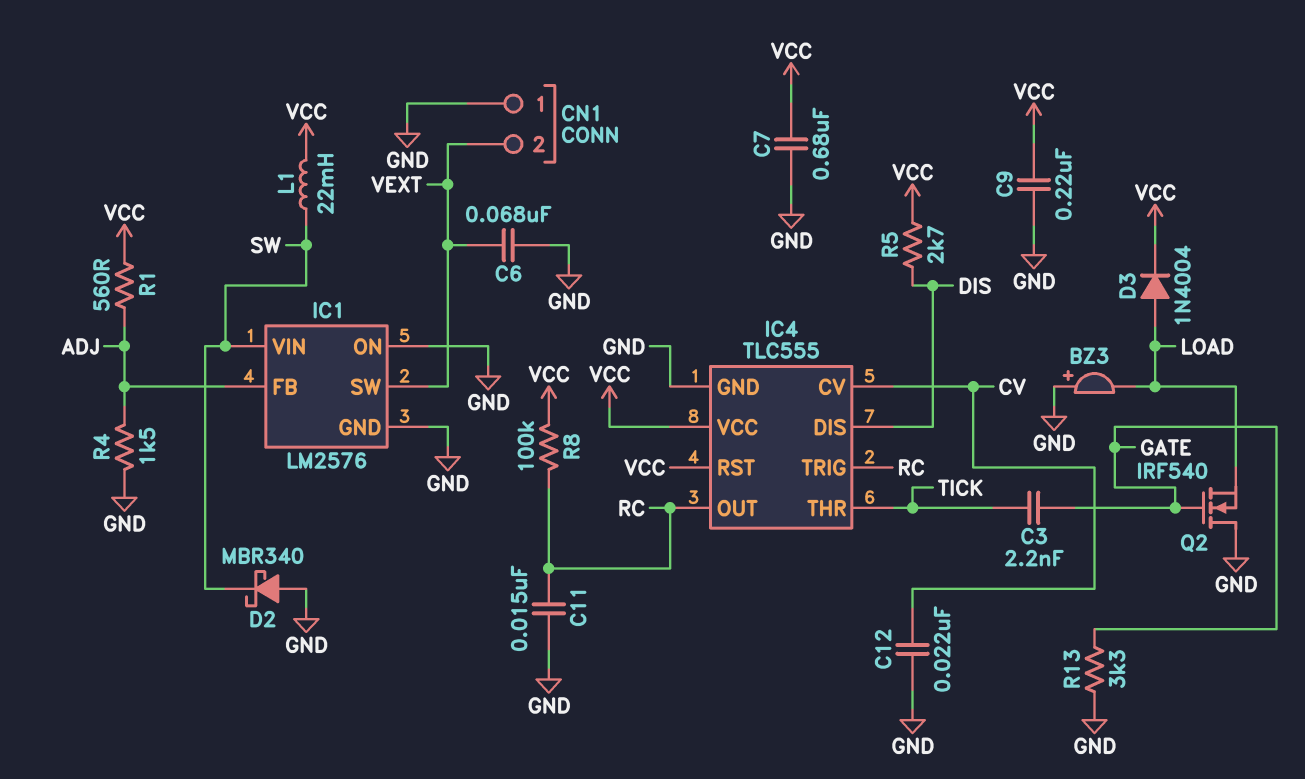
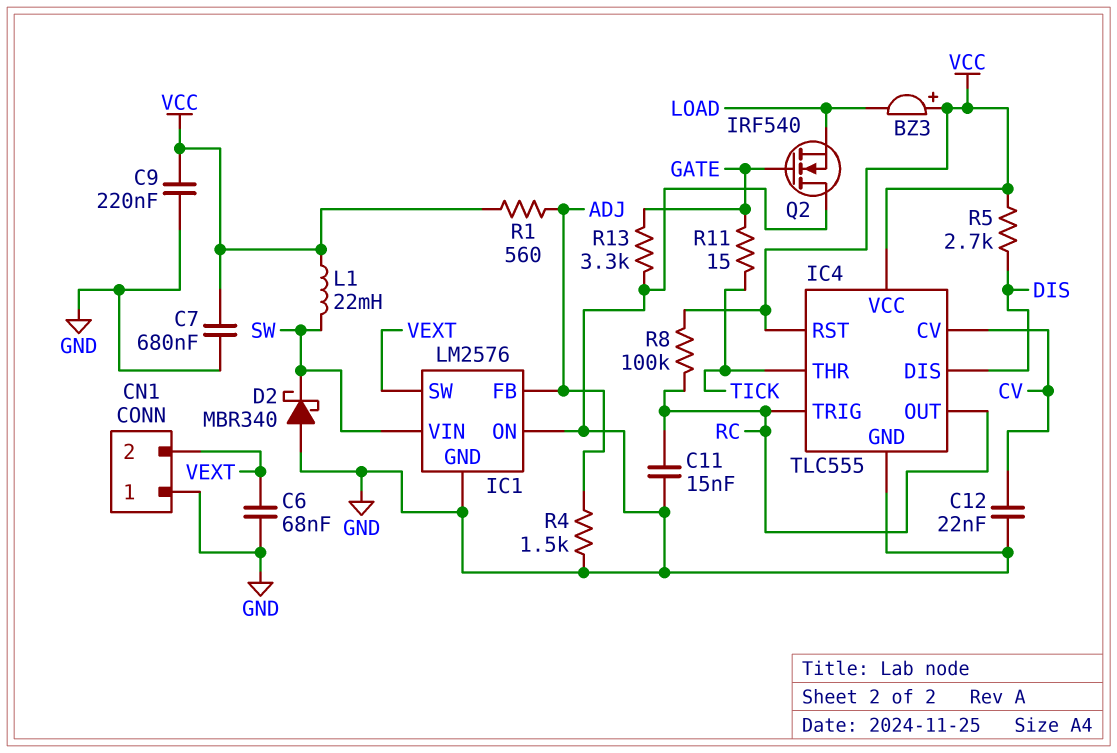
BZ3: buzzer (plus GND, minus LOAD) -> buzzer (plus VCC, minus LOAD)
C3: 2.2nF (GATE, TICK) -> none
D3: diode 1N4004 (A LOAD, K VCC) -> none
R11: none -> 15 (GATE, TICK)

